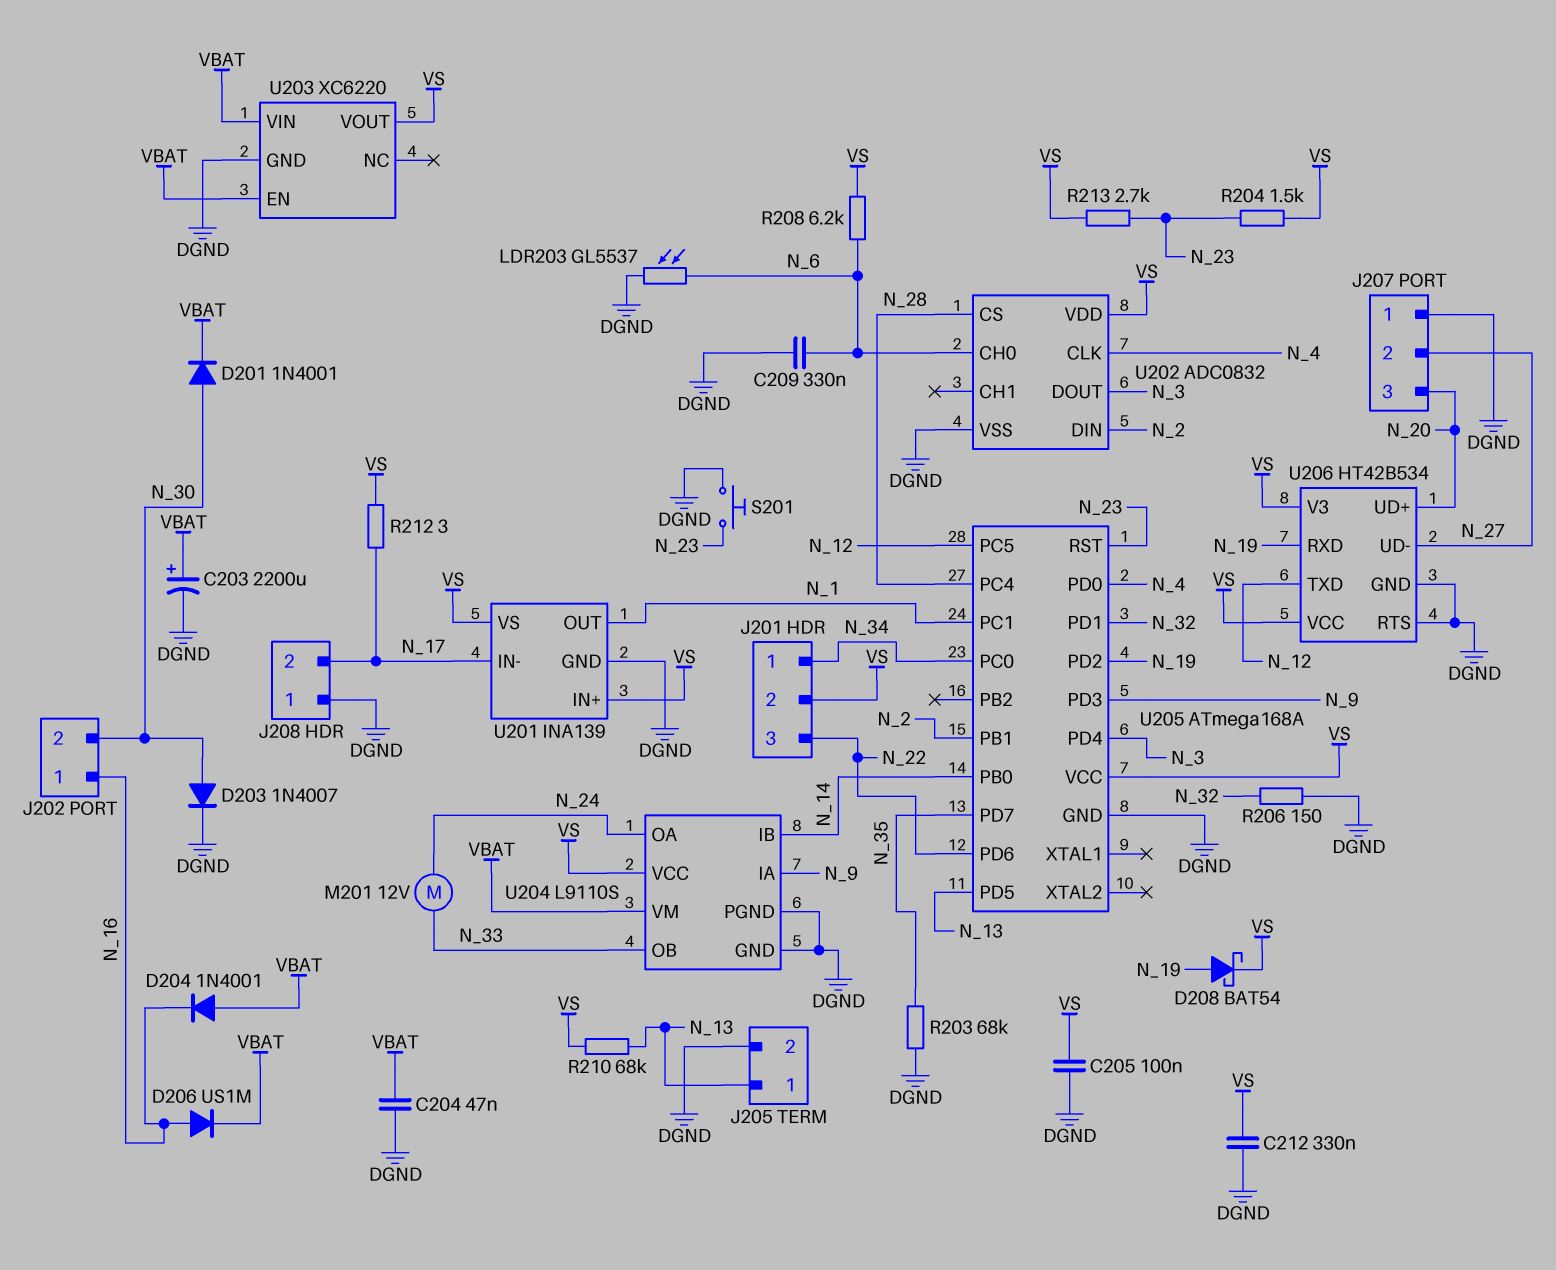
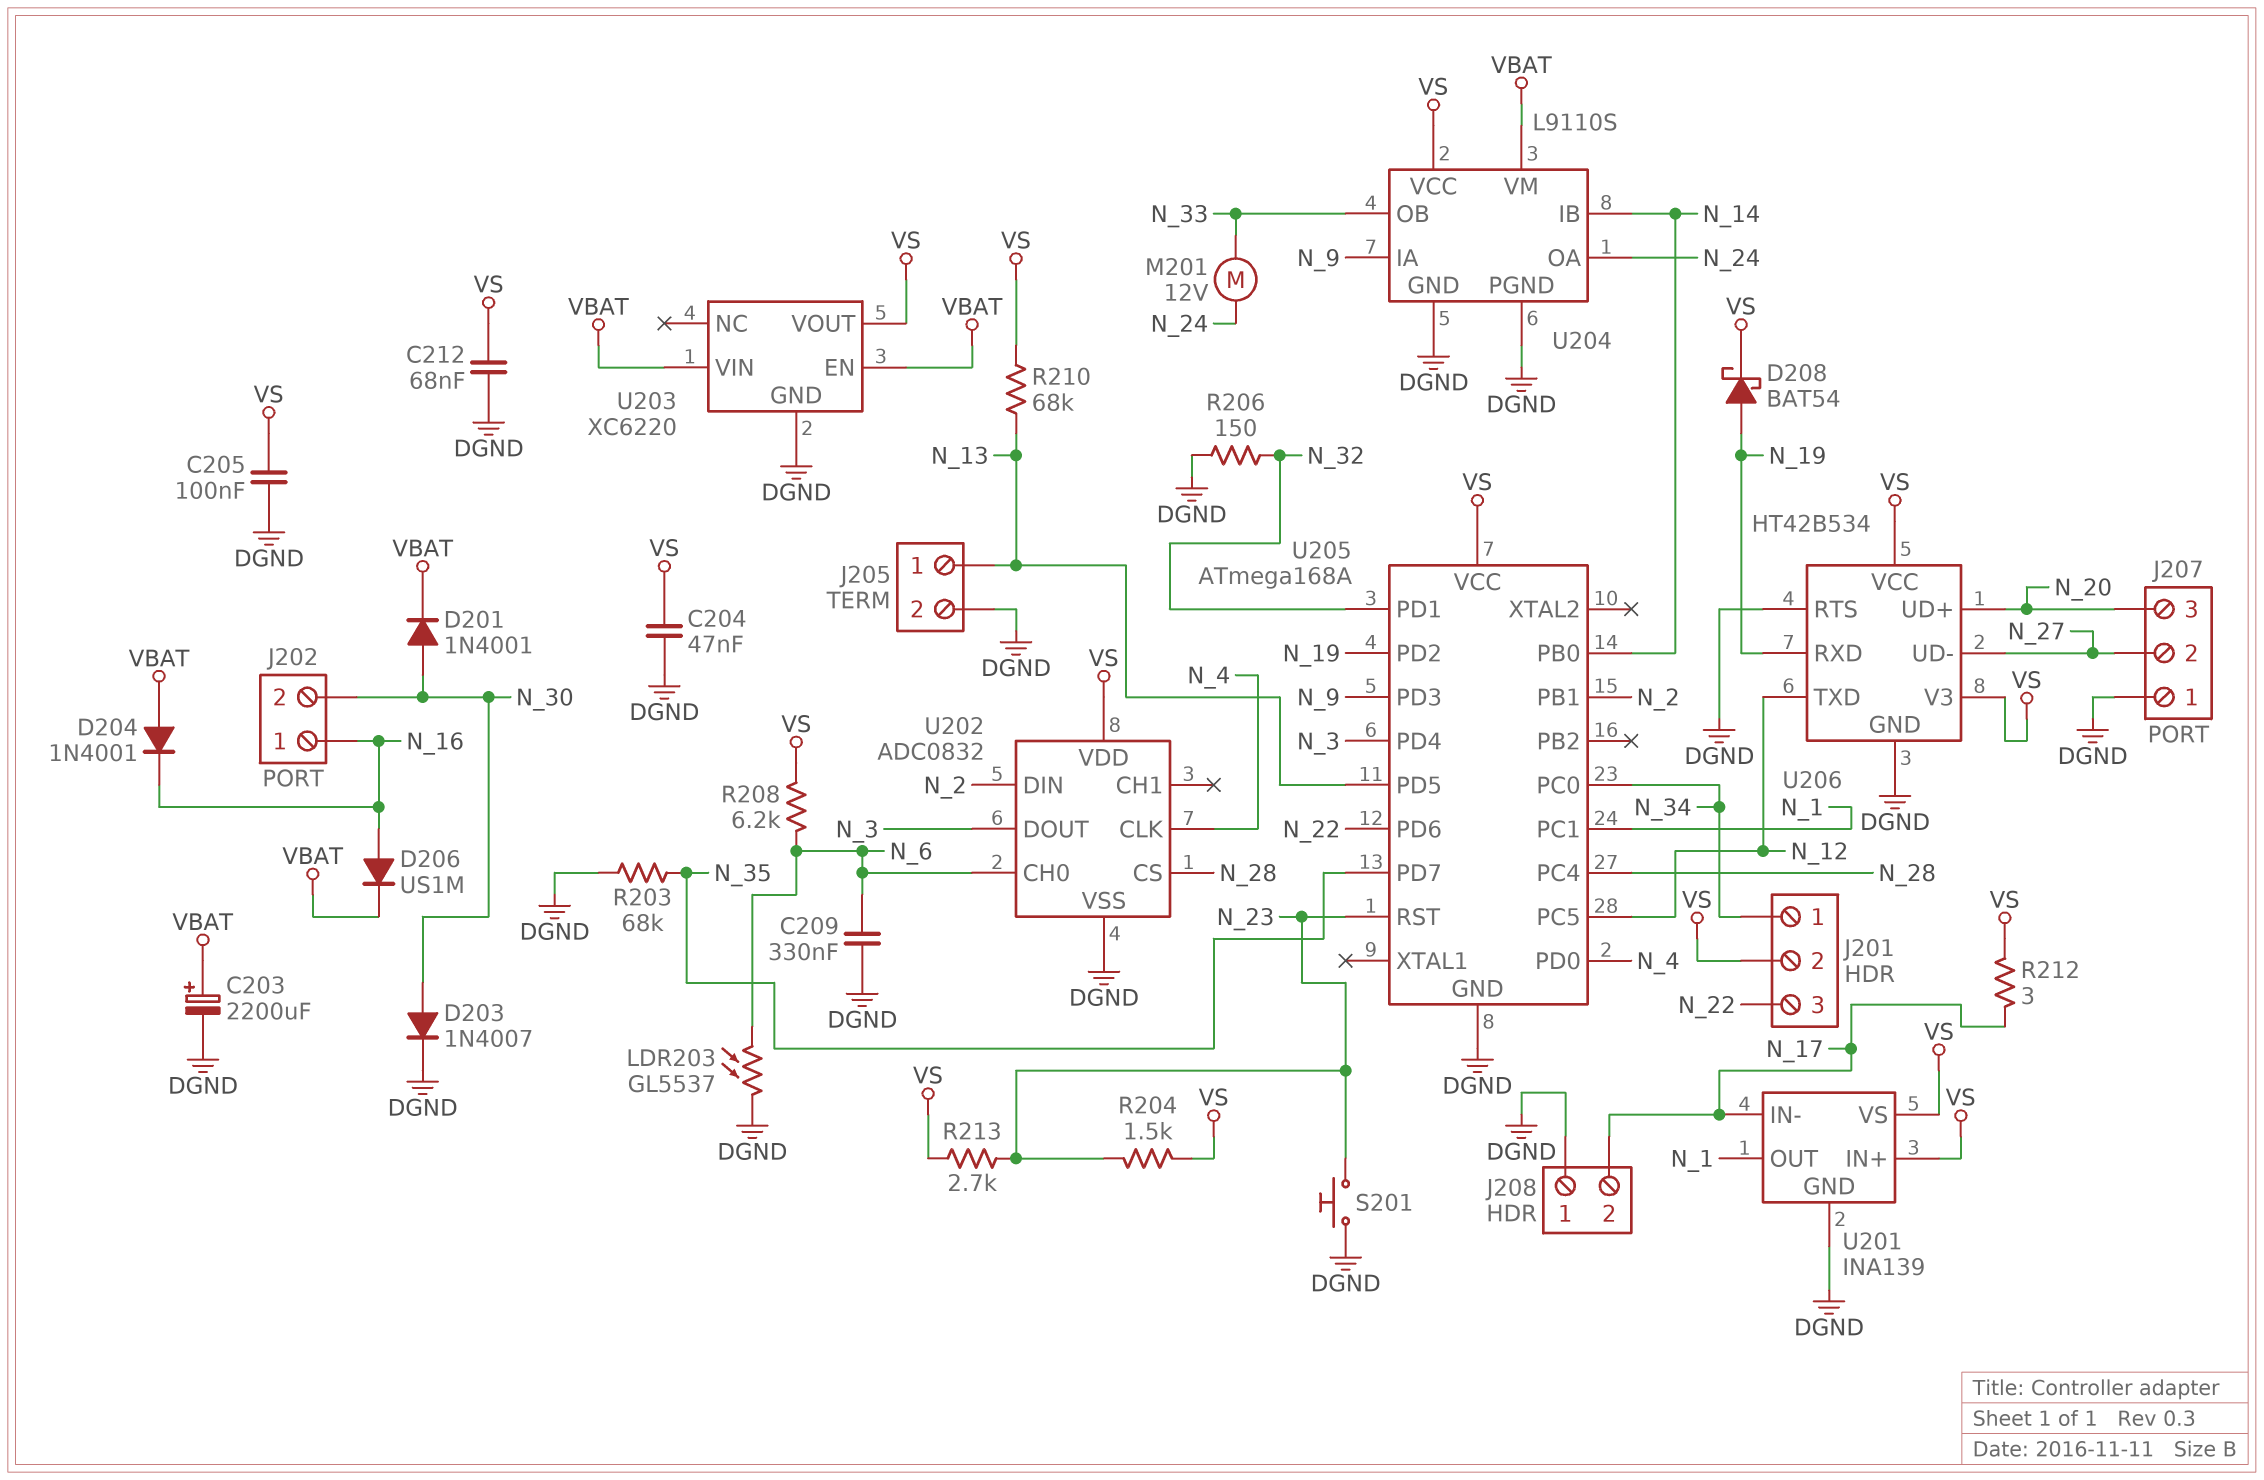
C204: 47nF (DGND, VBAT) -> 47nF (DGND, VS)
C212: 330nF (DGND, VS) -> 68nF (DGND, VS)

